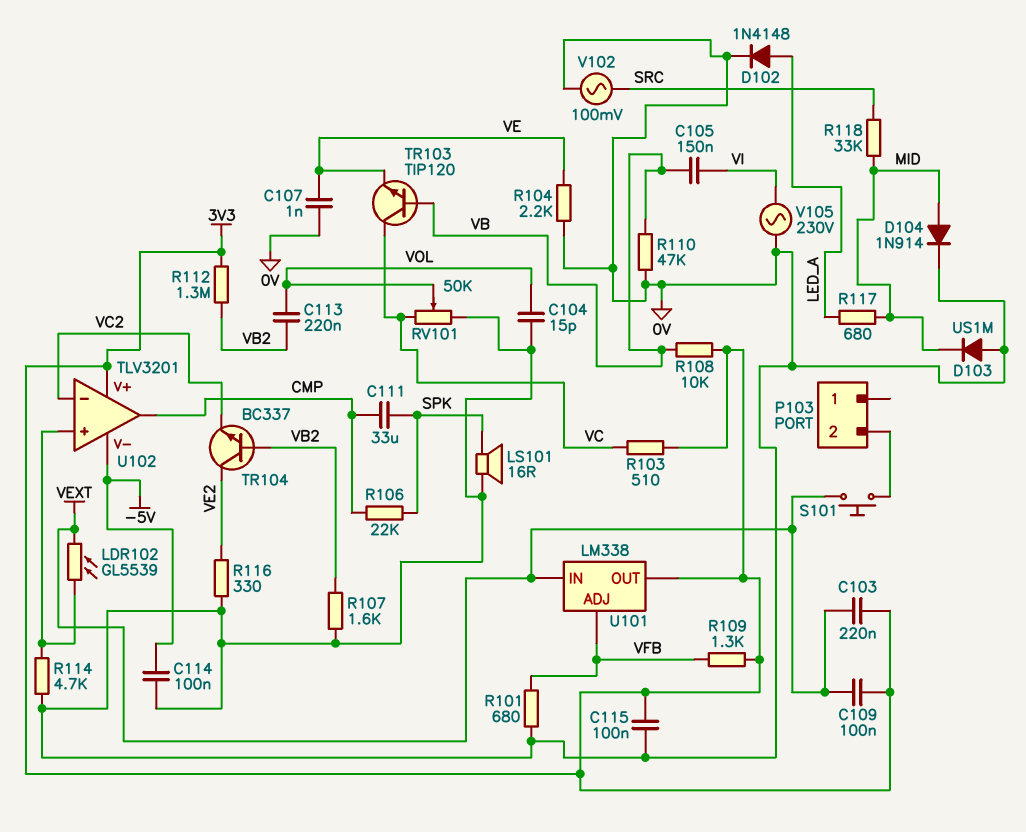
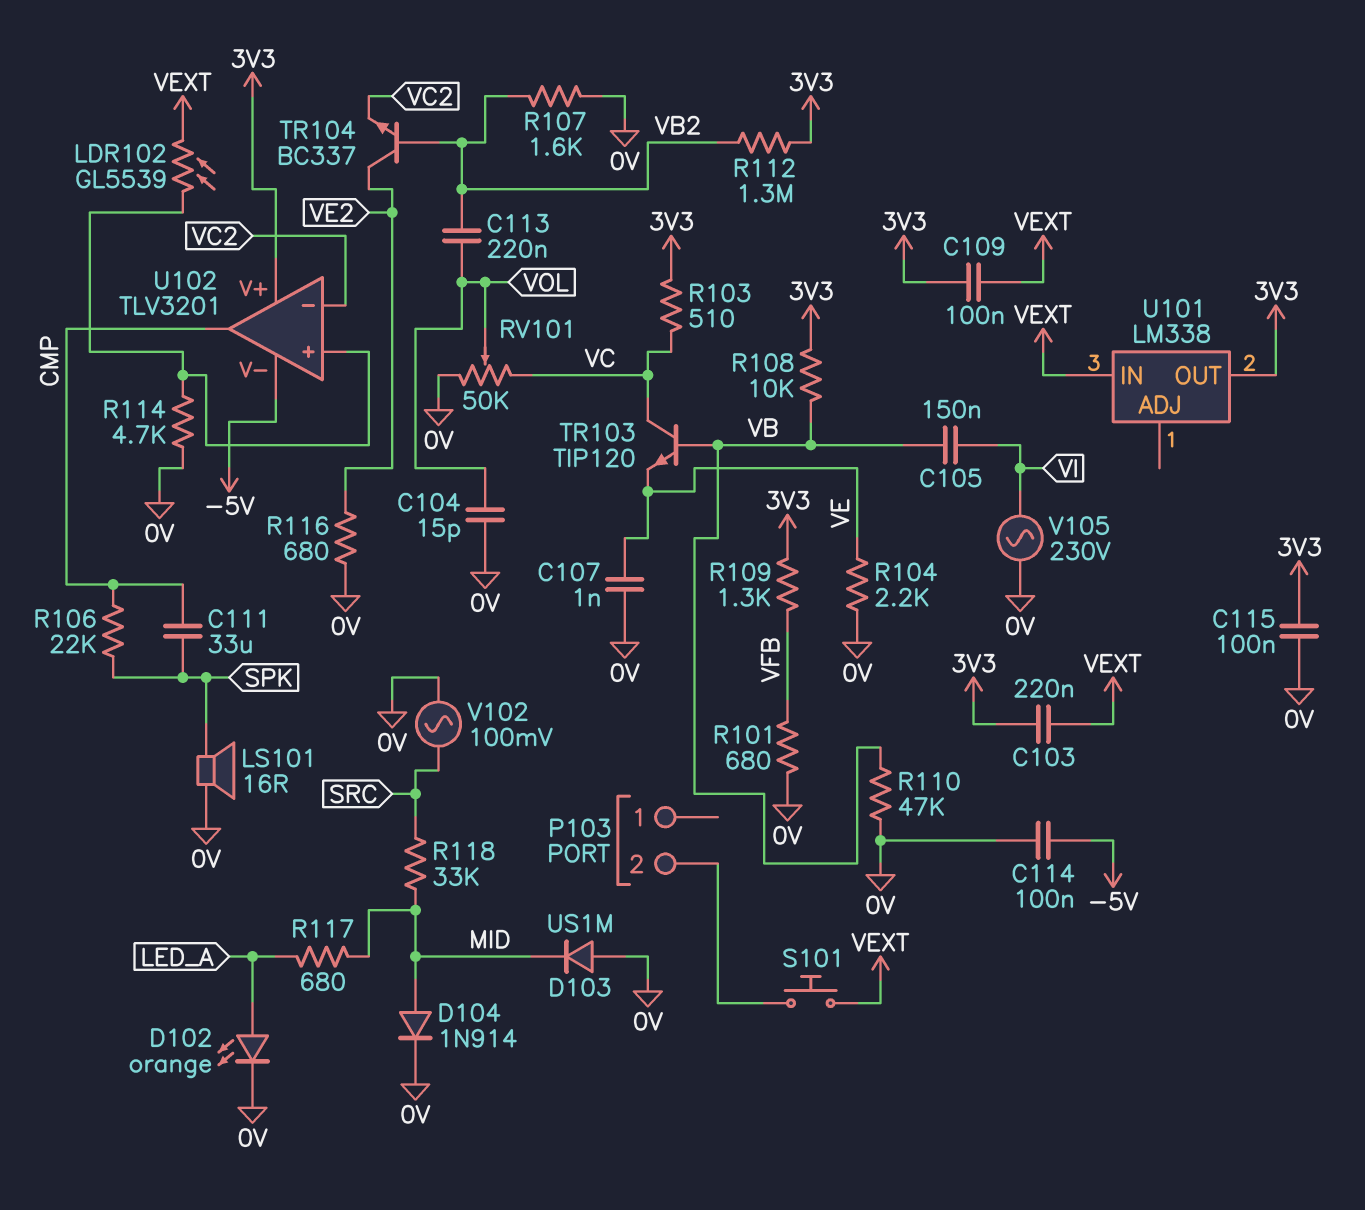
D102: diode 1N4148 (A LED_A, K 0V) -> LED orange (A LED_A, K 0V)
R116: 330 (0V, VE2) -> 680 (0V, VE2)
U101 pin ADJ: VFB -> none

